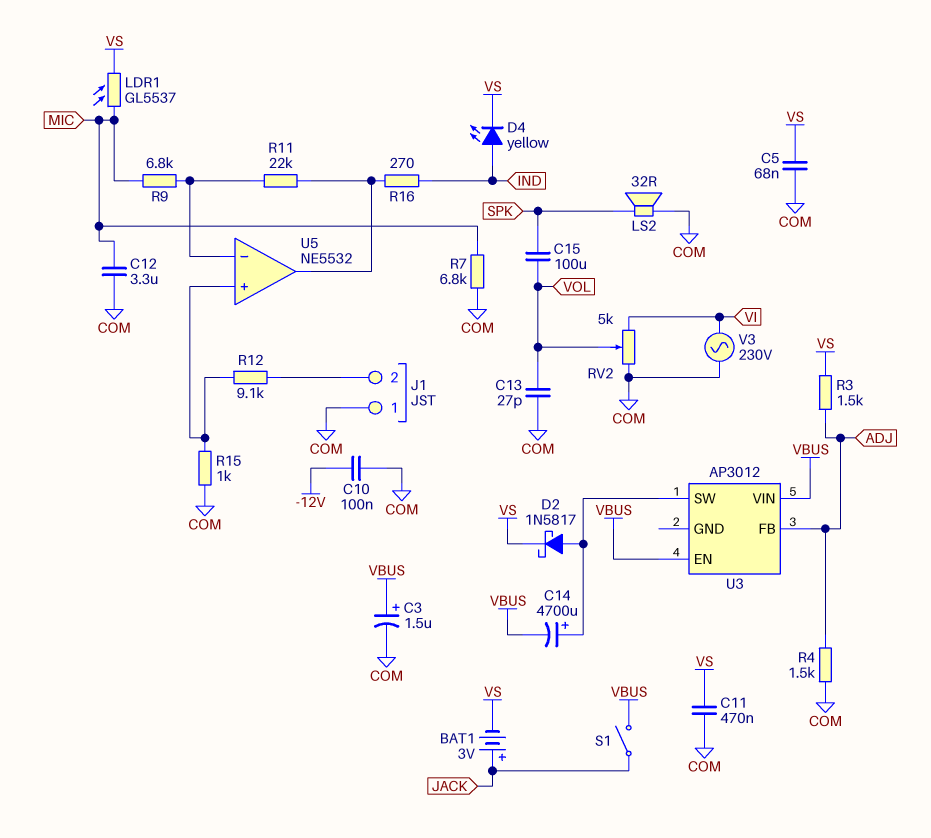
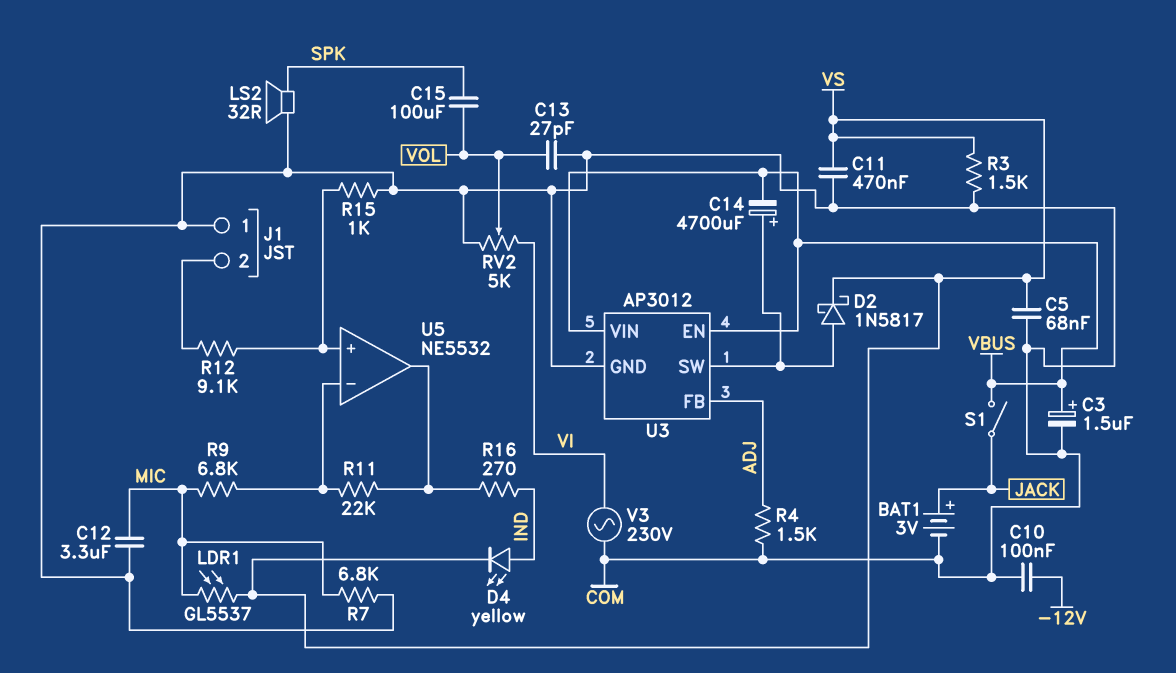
BAT1: 3V (plus JACK, minus VS) -> 3V (plus JACK, minus COM)
R3: 1.5k (ADJ, VS) -> 1.5k (COM, VS)
U3 pin GND: none -> COM

